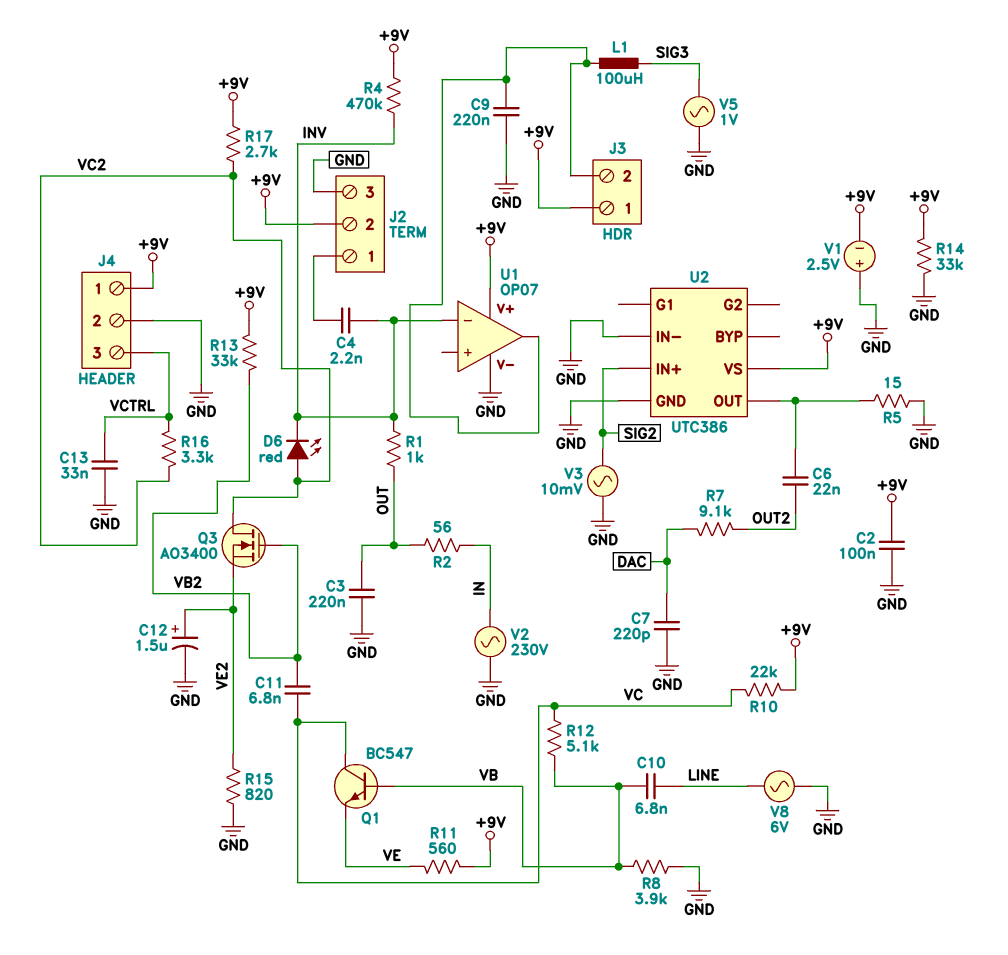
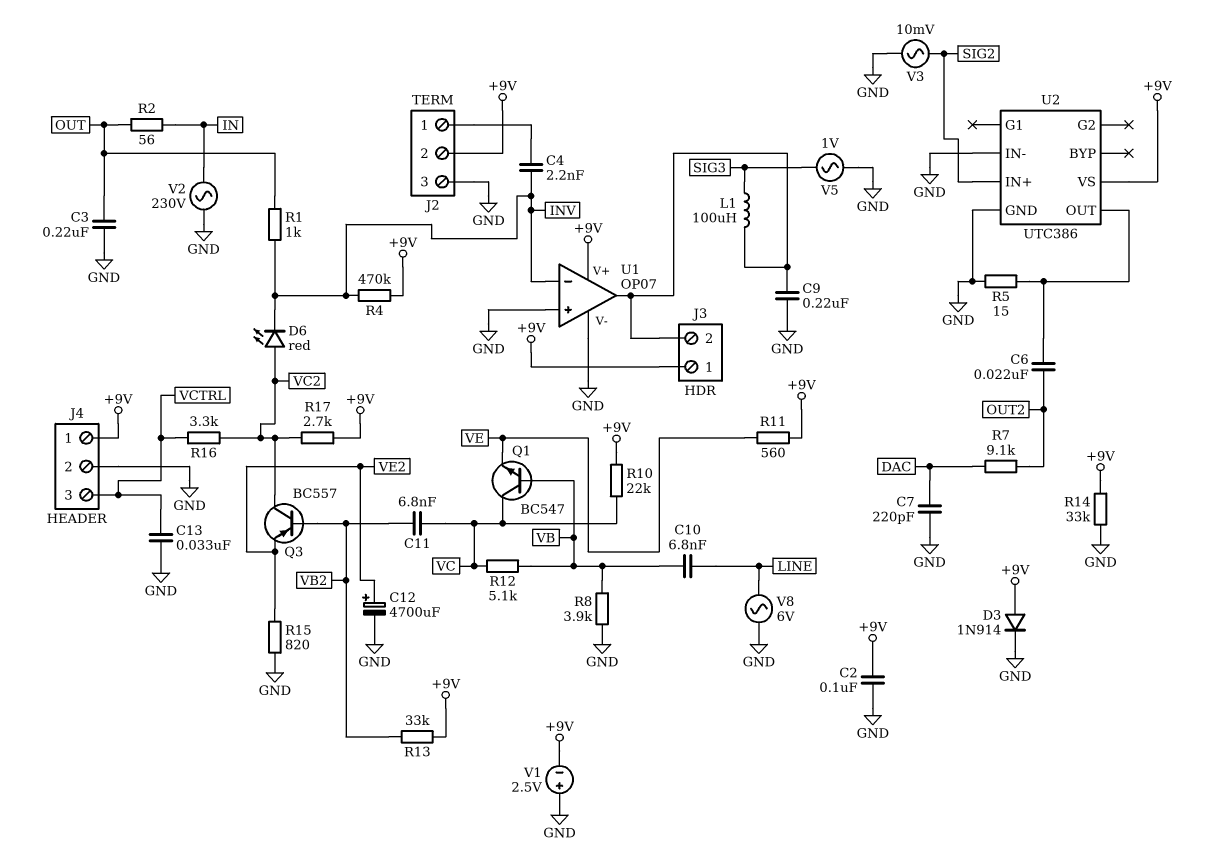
C12: 1.5uF (plus VE2, minus GND) -> 4700uF (plus VE2, minus GND)
D3: none -> diode 1N914 (A +9V, K GND)
Q3: NMOS AO3400 (G VB2, D VC2, S VE2) -> PNP BC557 (B VB2, C VC2, E VE2)
U1 pin in+: none -> GND

